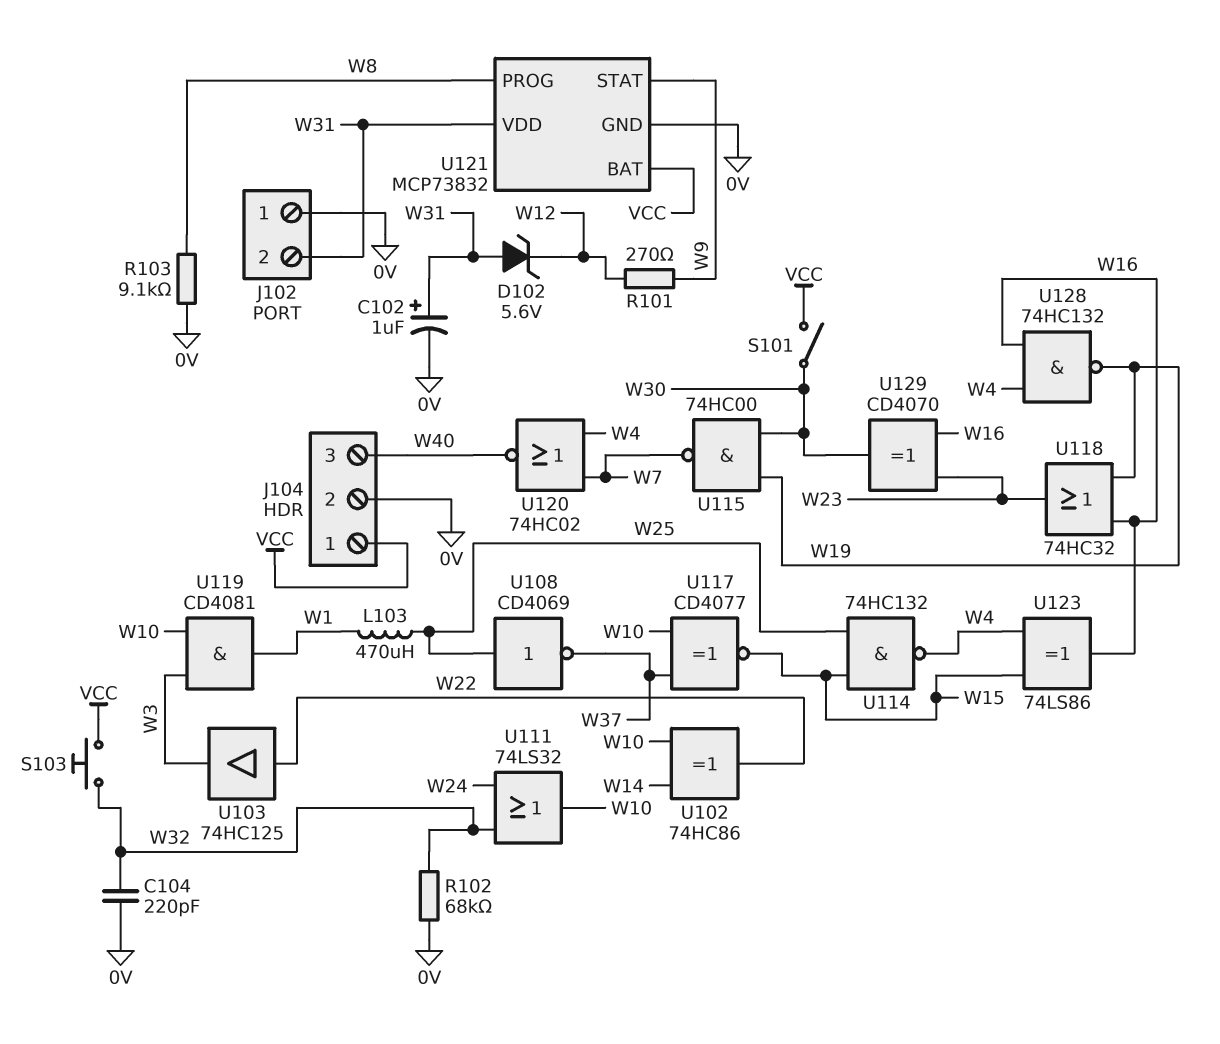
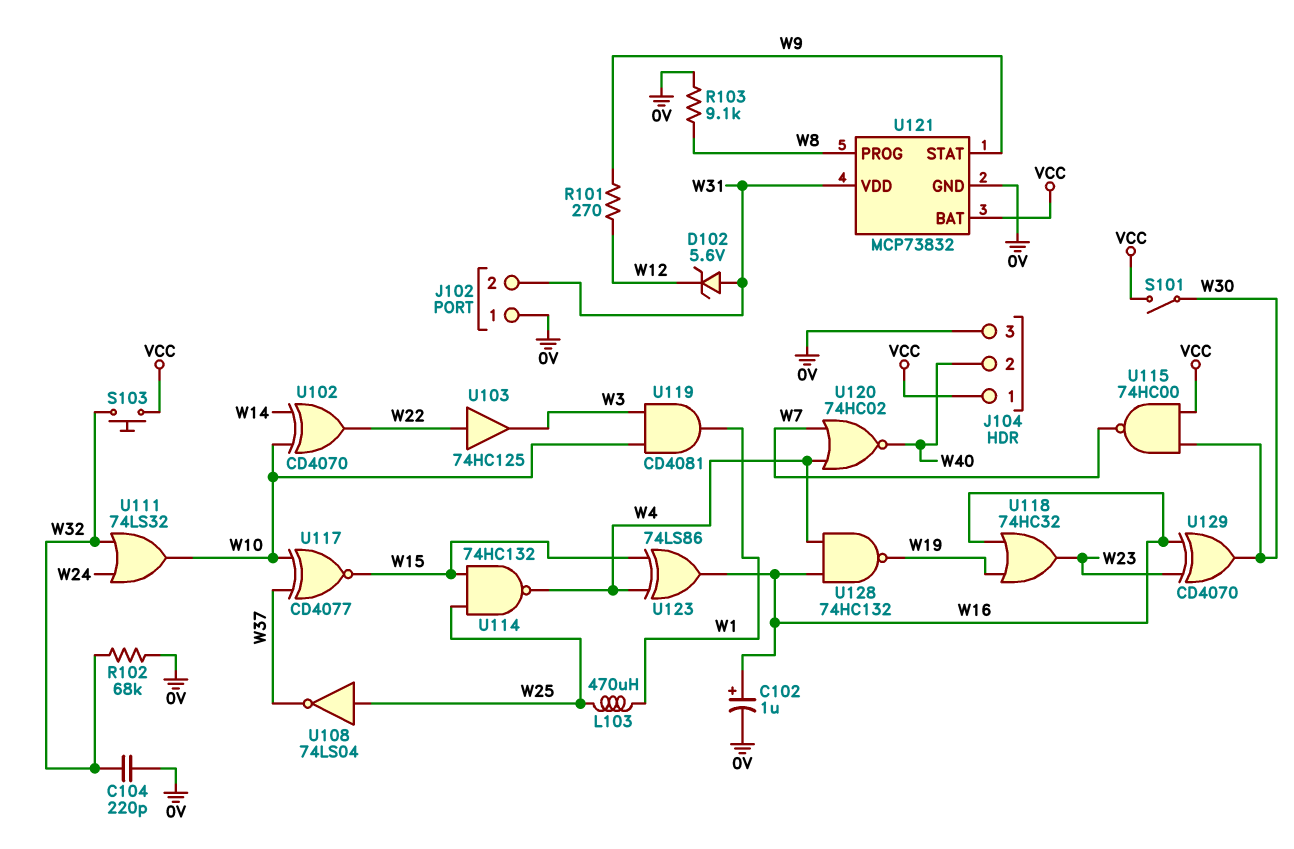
C102: 1uF (plus W31, minus 0V) -> 1uF (plus W16, minus 0V)
J104 pin 2: 0V -> W40
J104 pin 3: W40 -> 0V
U102: XOR 74HC86 (in W10, in W14, out W22) -> XOR CD4070 (in W10, in W14, out W22)
U108: NOT CD4069 (in W25, out W37) -> NOT 74LS04 (in W25, out W37)
U115: NAND 74HC00 (in W19, in W30, out W7) -> NAND 74HC00 (in VCC, in W30, out W7)

